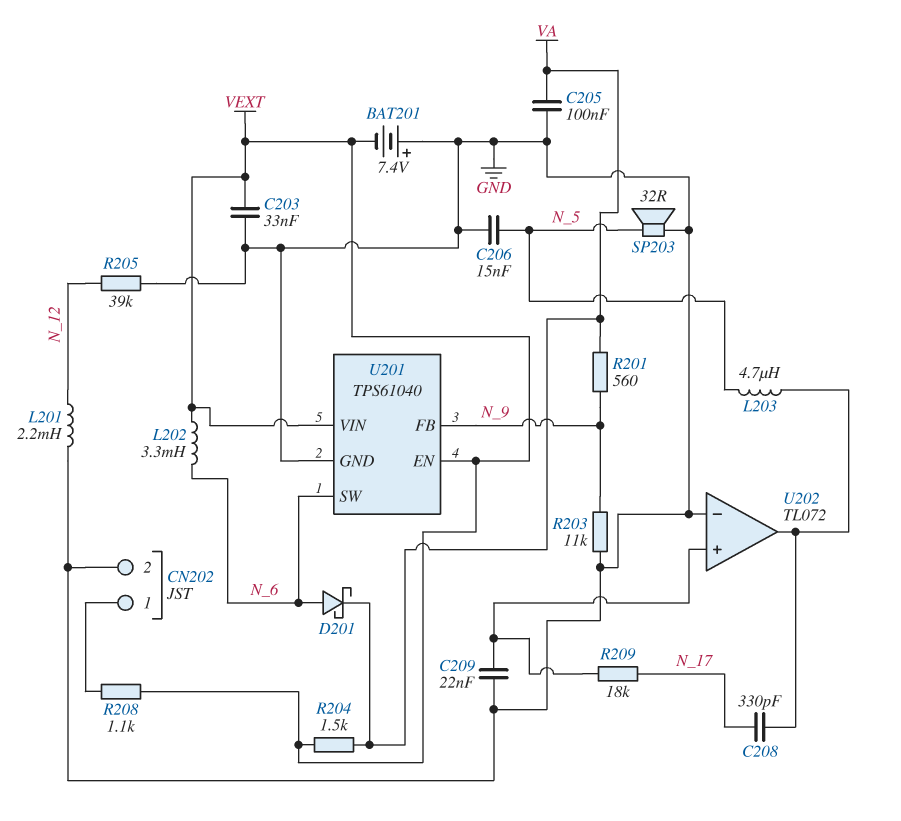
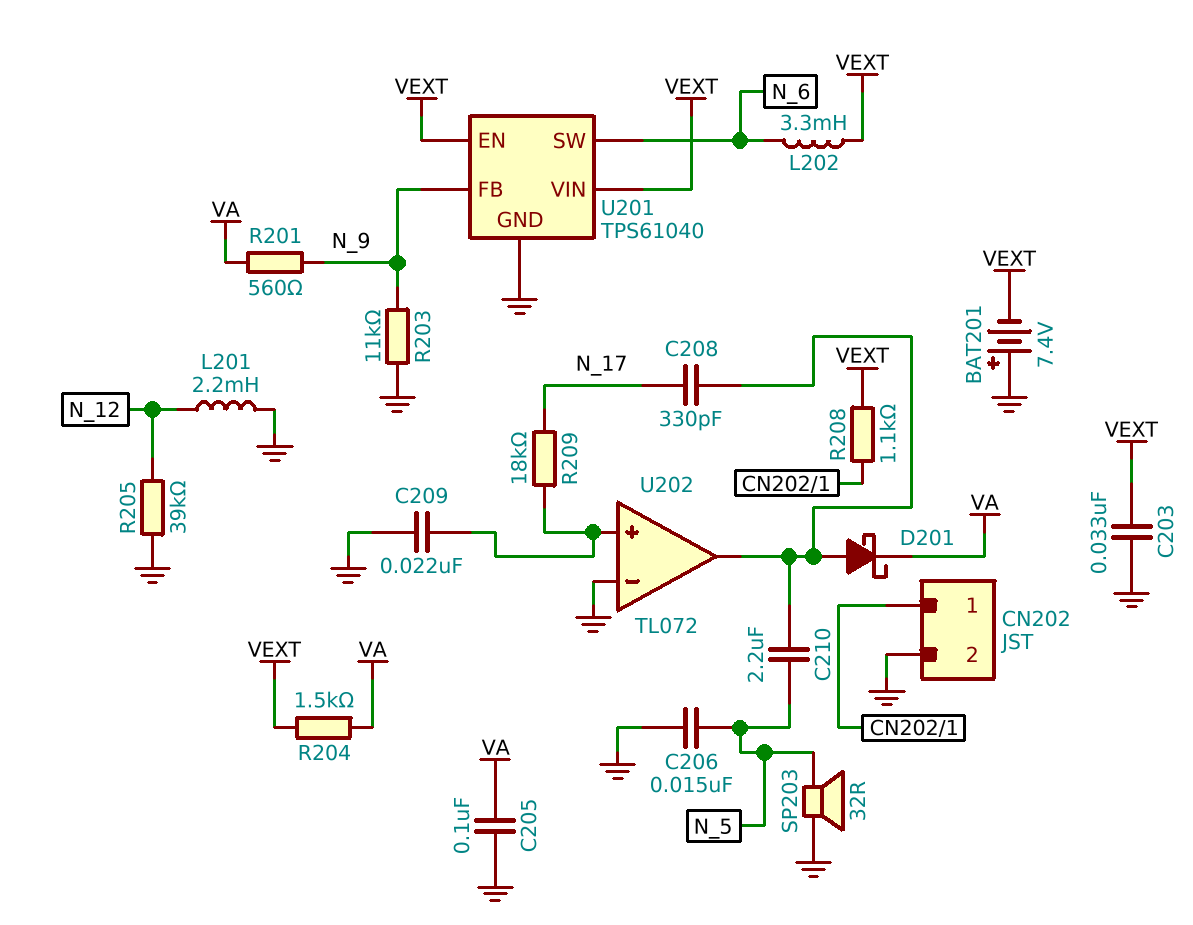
C210: none -> 2.2uF (N_5, U202/out)
D201: schottky (A N_6, K VA) -> schottky (A U202/out, K VA)
L203: 4.7uH (N_5, U202/out) -> none

